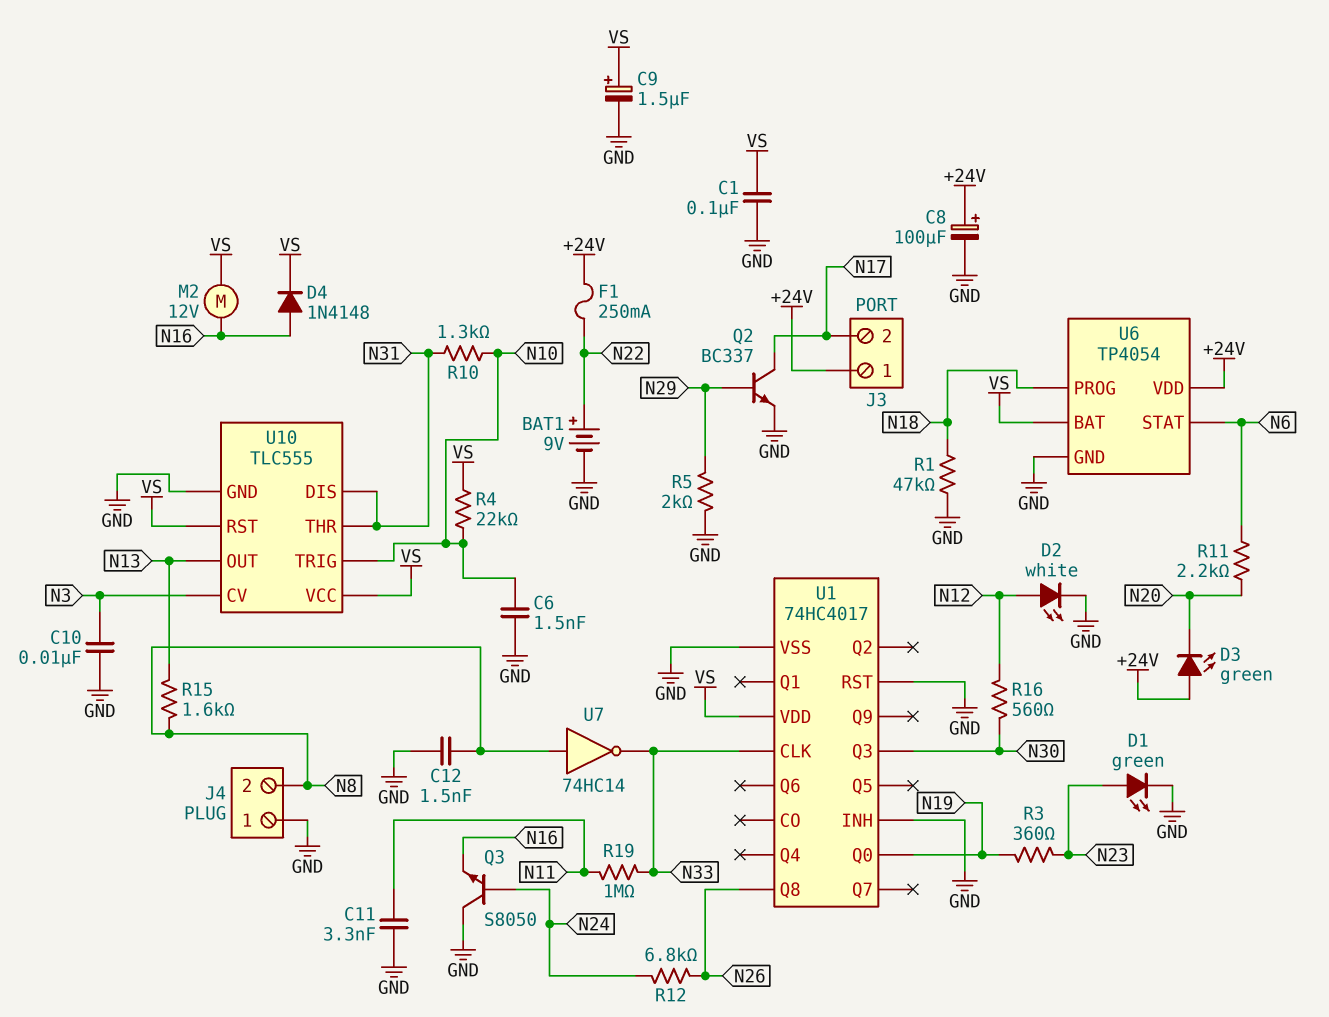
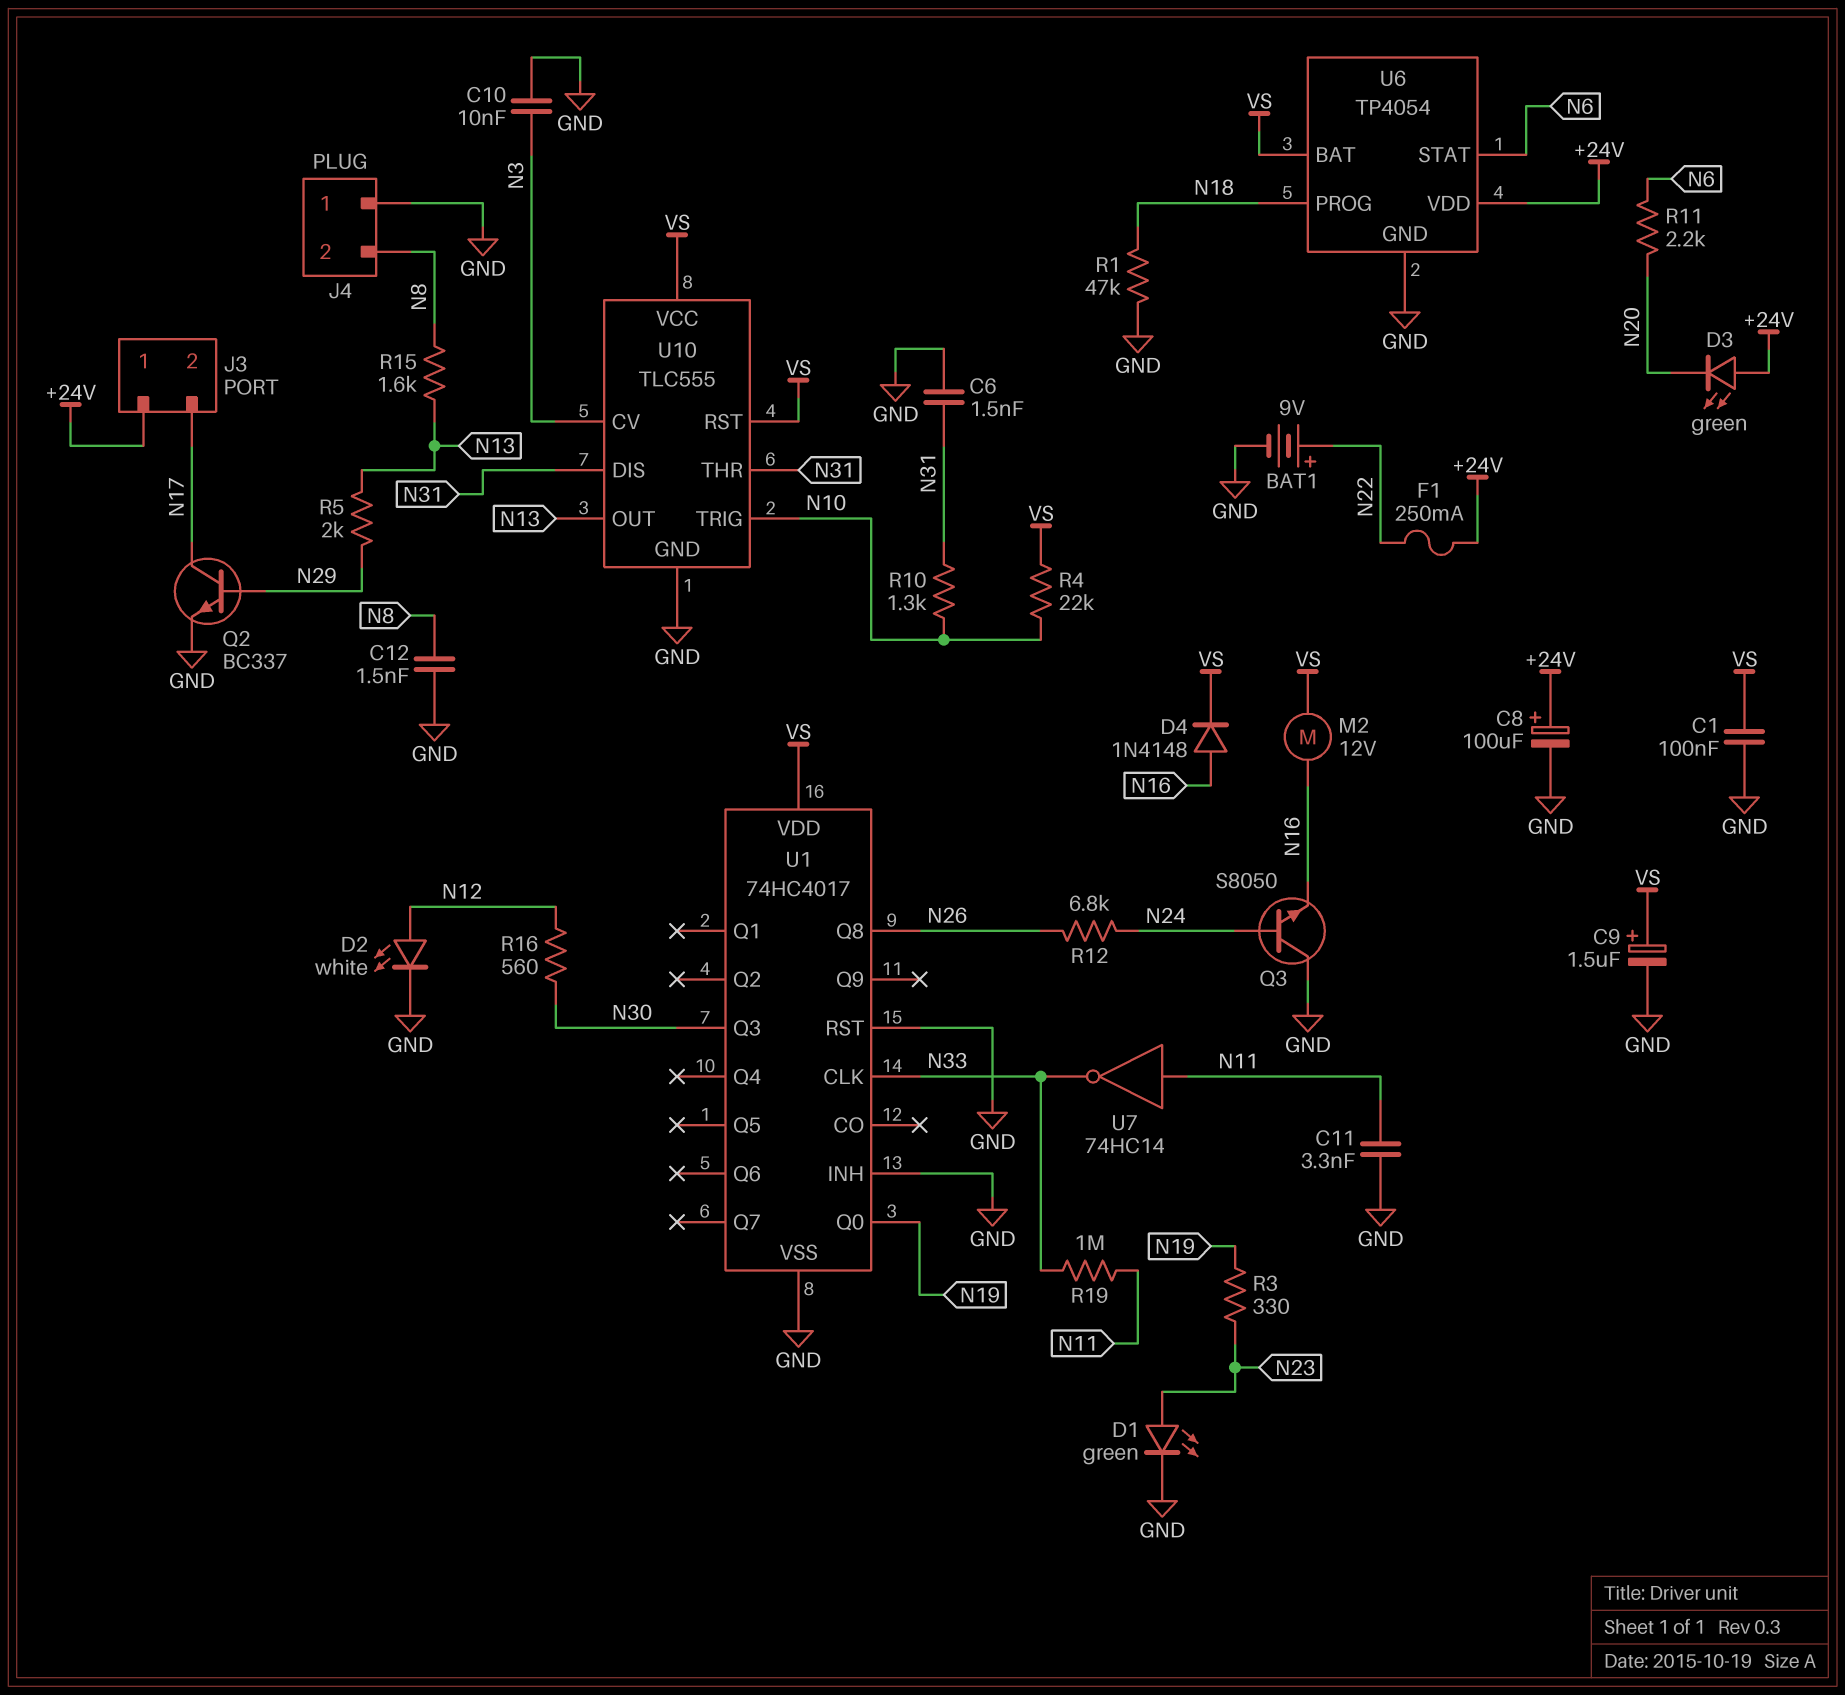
C6: 1.5nF (GND, N10) -> 1.5nF (GND, N31)
R3: 360 (N19, N23) -> 330 (N19, N23)
R5: 2k (GND, N29) -> 2k (N13, N29)
U7: NOT 74HC14 (in N8, out N33) -> NOT 74HC14 (in N11, out N33)

